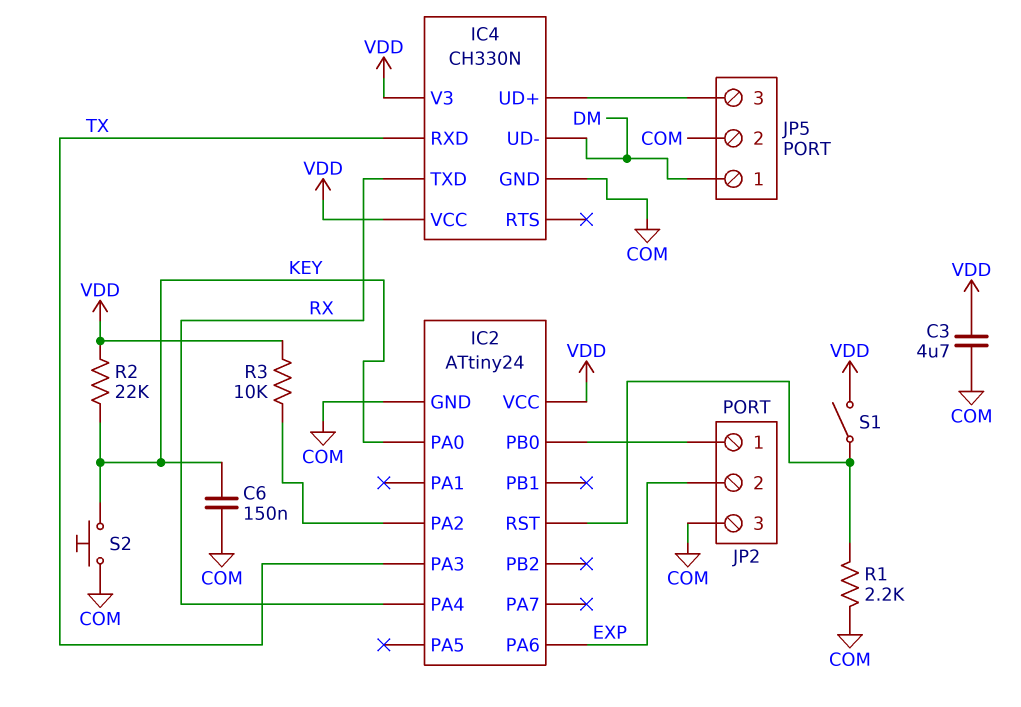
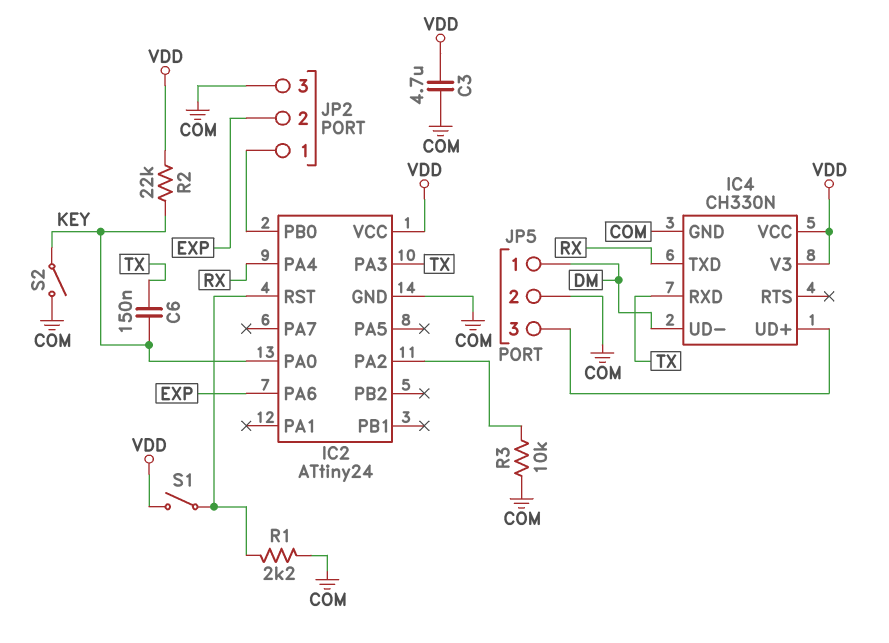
C6: 150nF (COM, KEY) -> 150nF (KEY, TX)
R3: 10k (IC2/PA2, VDD) -> 10k (COM, IC2/PA2)
S2: button (COM, KEY) -> switch (COM, KEY)

